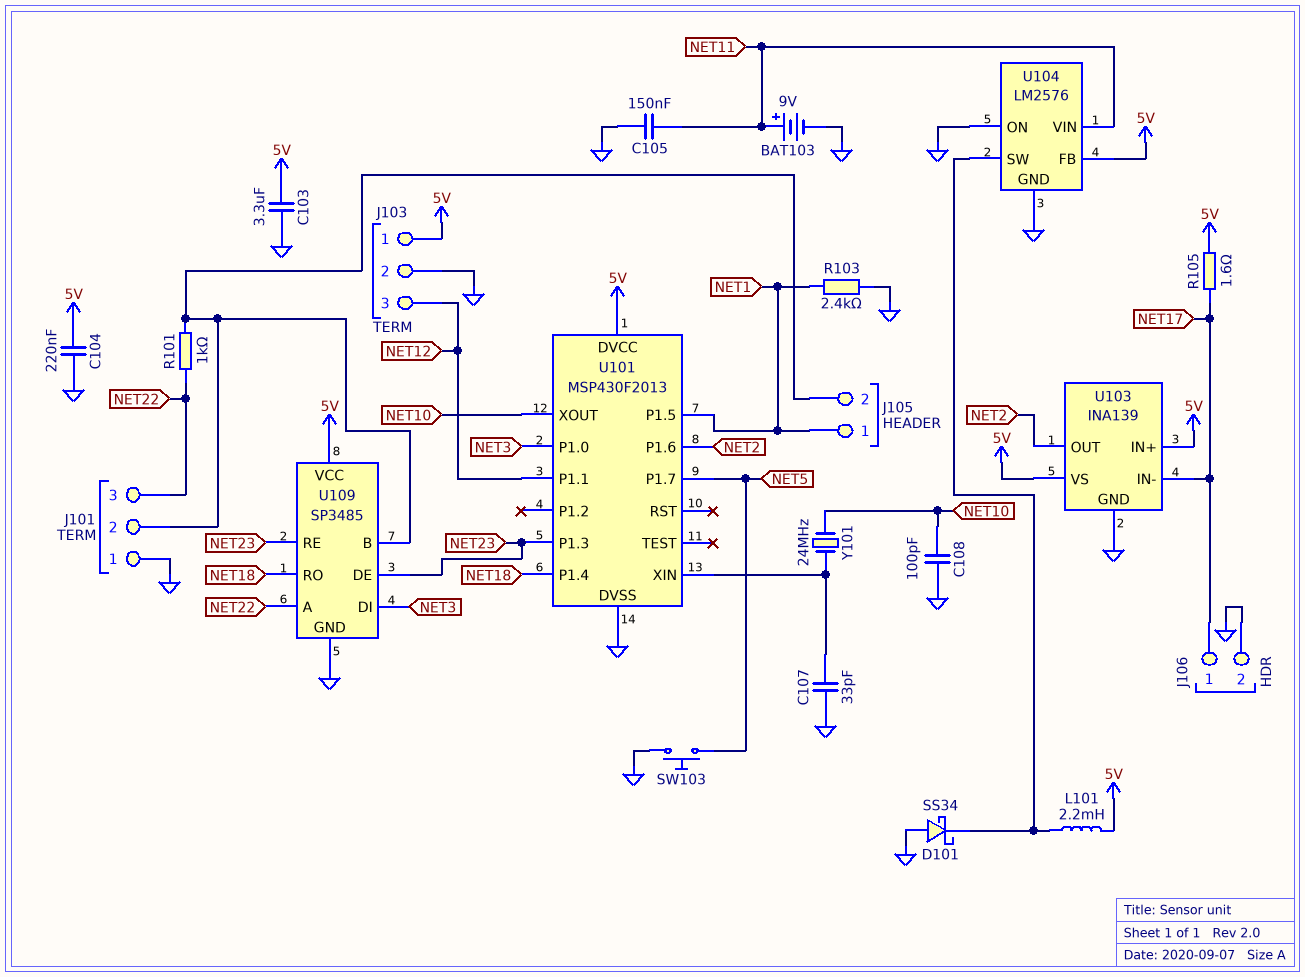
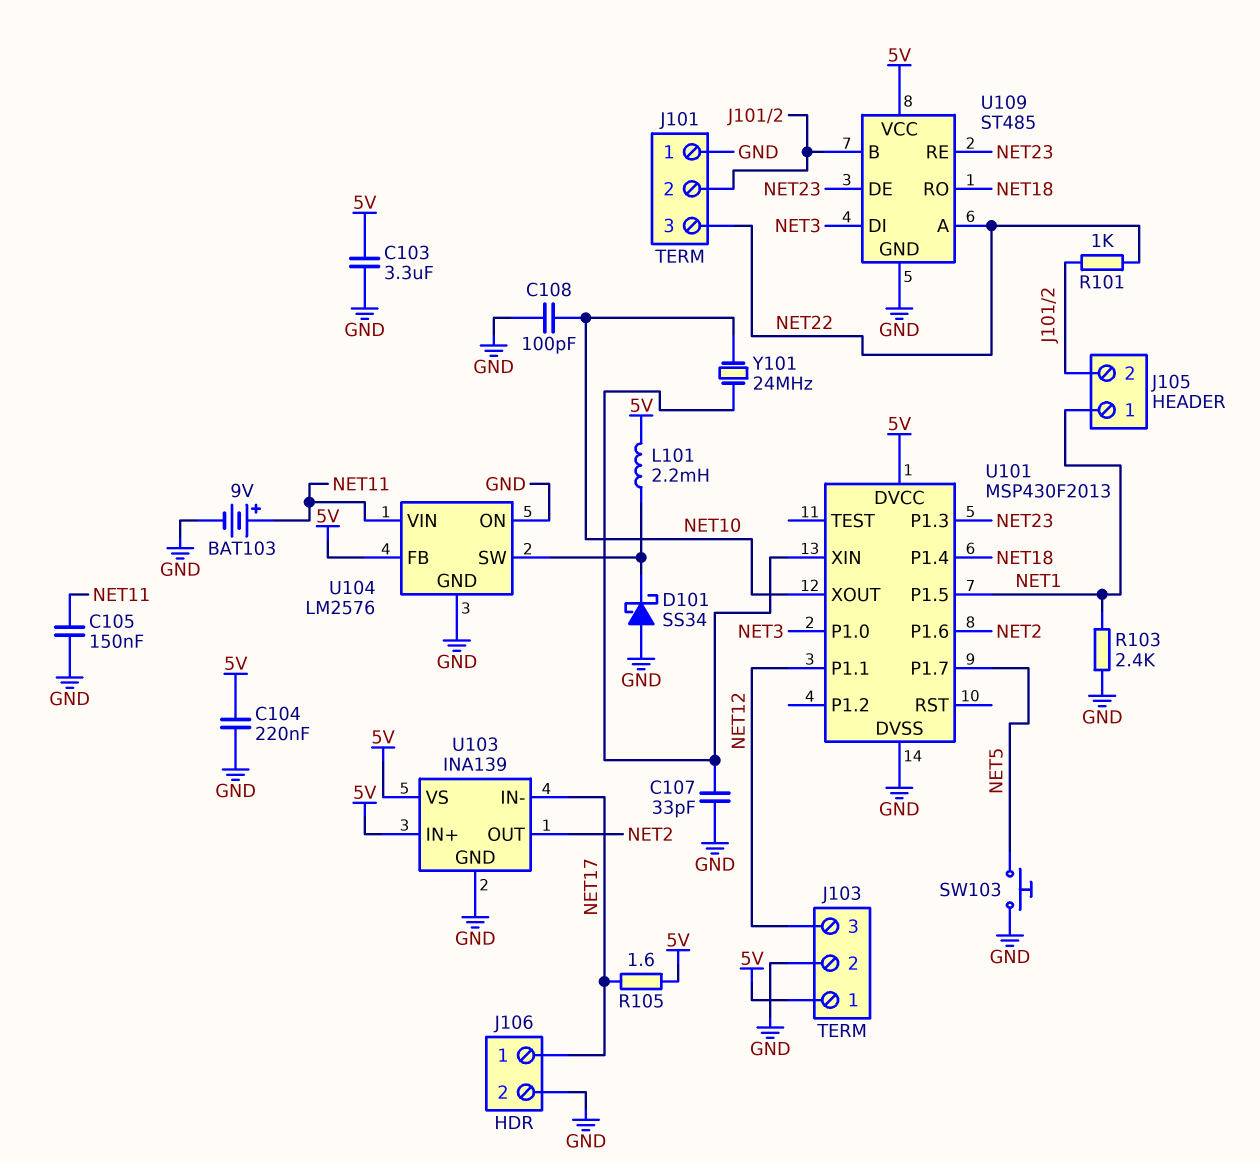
U109: SP3485 -> ST485

